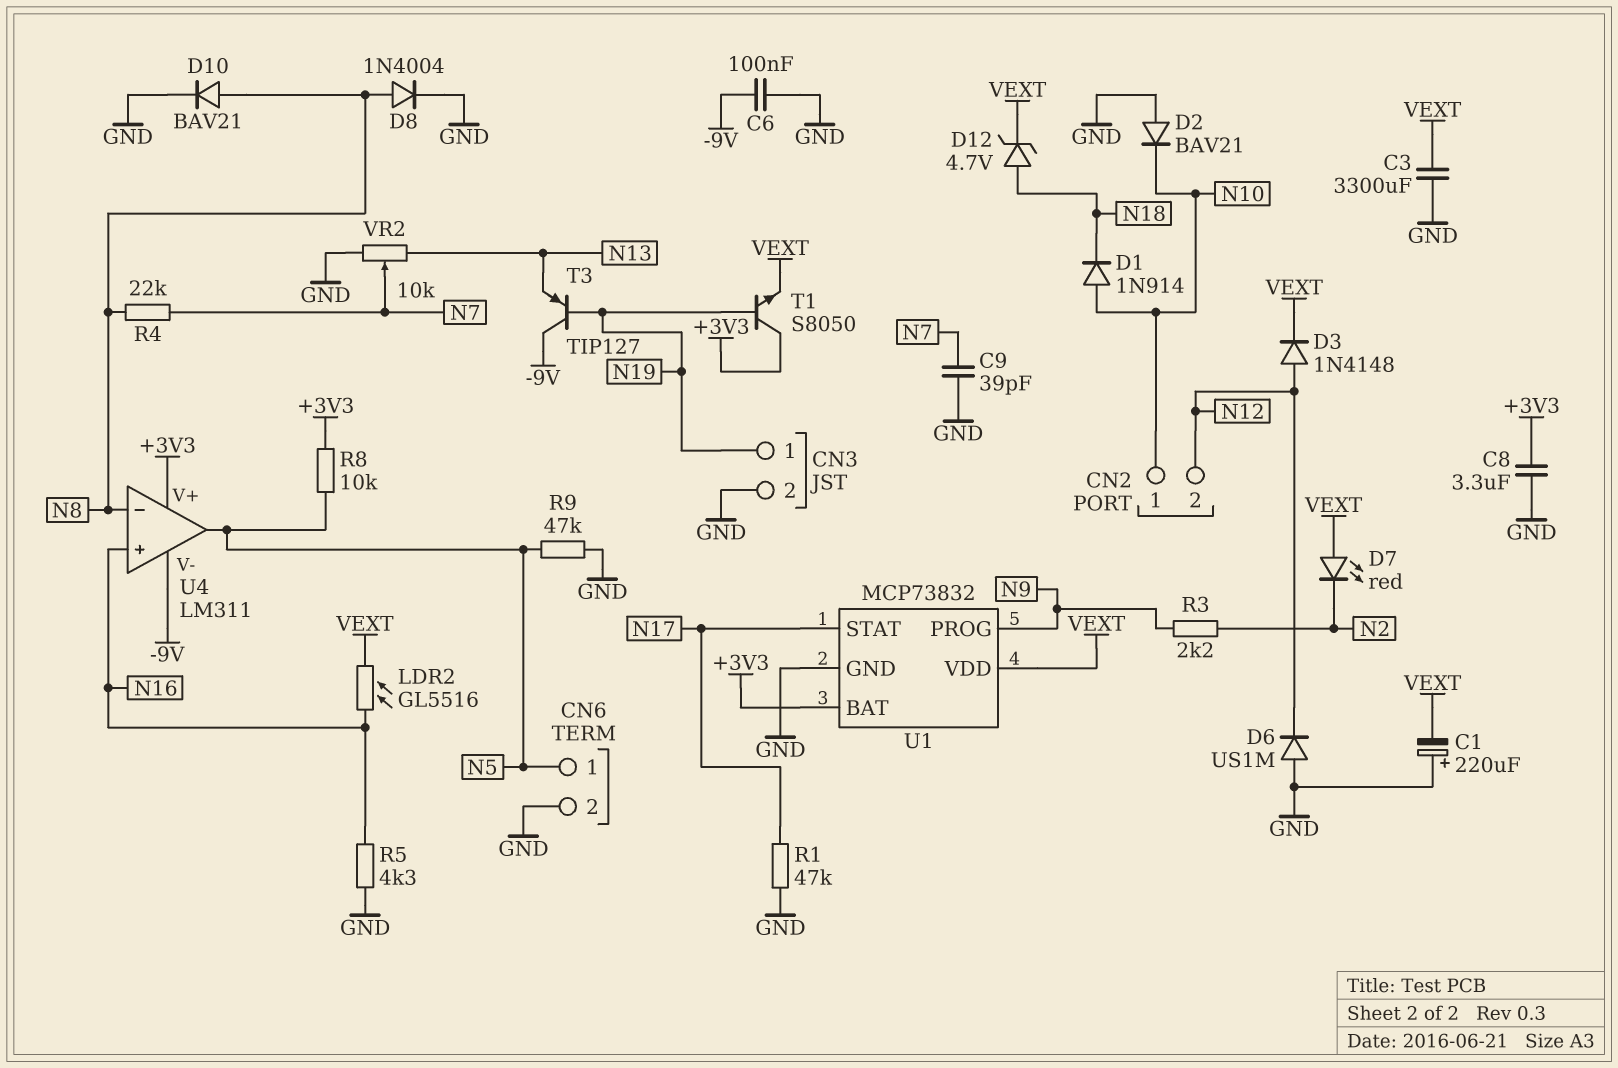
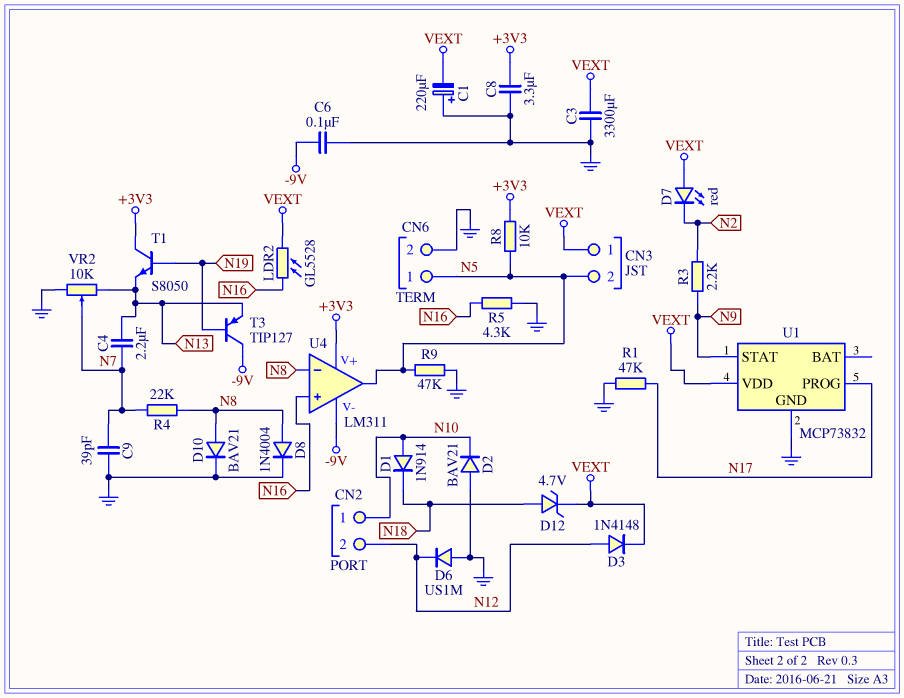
C4: none -> 2.2uF (N7, N13)
CN3 pin 1: N19 -> VEXT
CN3 pin 2: GND -> N5
LDR2: GL5516 (N16, VEXT) -> GL5528 (N16, VEXT)
T1: NPN S8050 (B N19, C +3V3, E VEXT) -> NPN S8050 (B N19, C +3V3, E N13)
U1 pin BAT: +3V3 -> none
U1 pin PROG: N9 -> N17
U1 pin STAT: N17 -> N9

